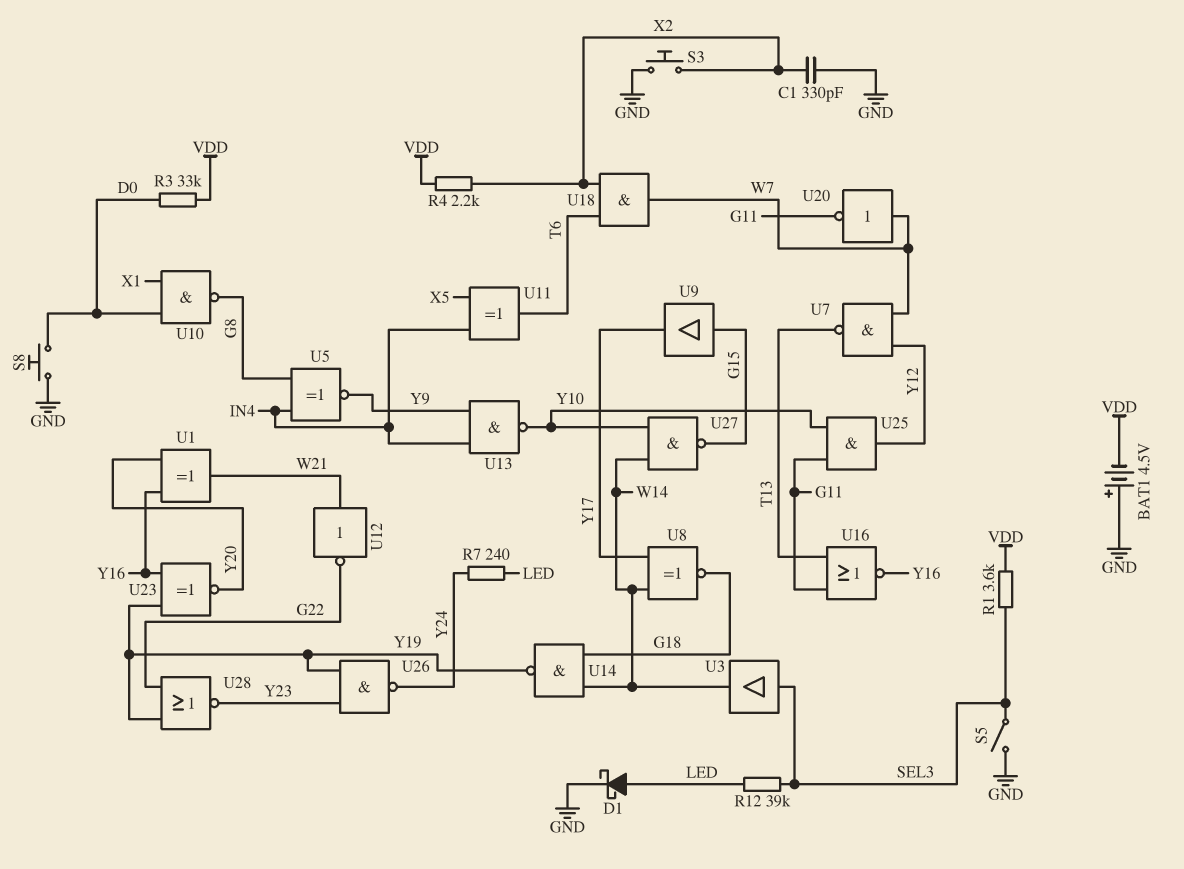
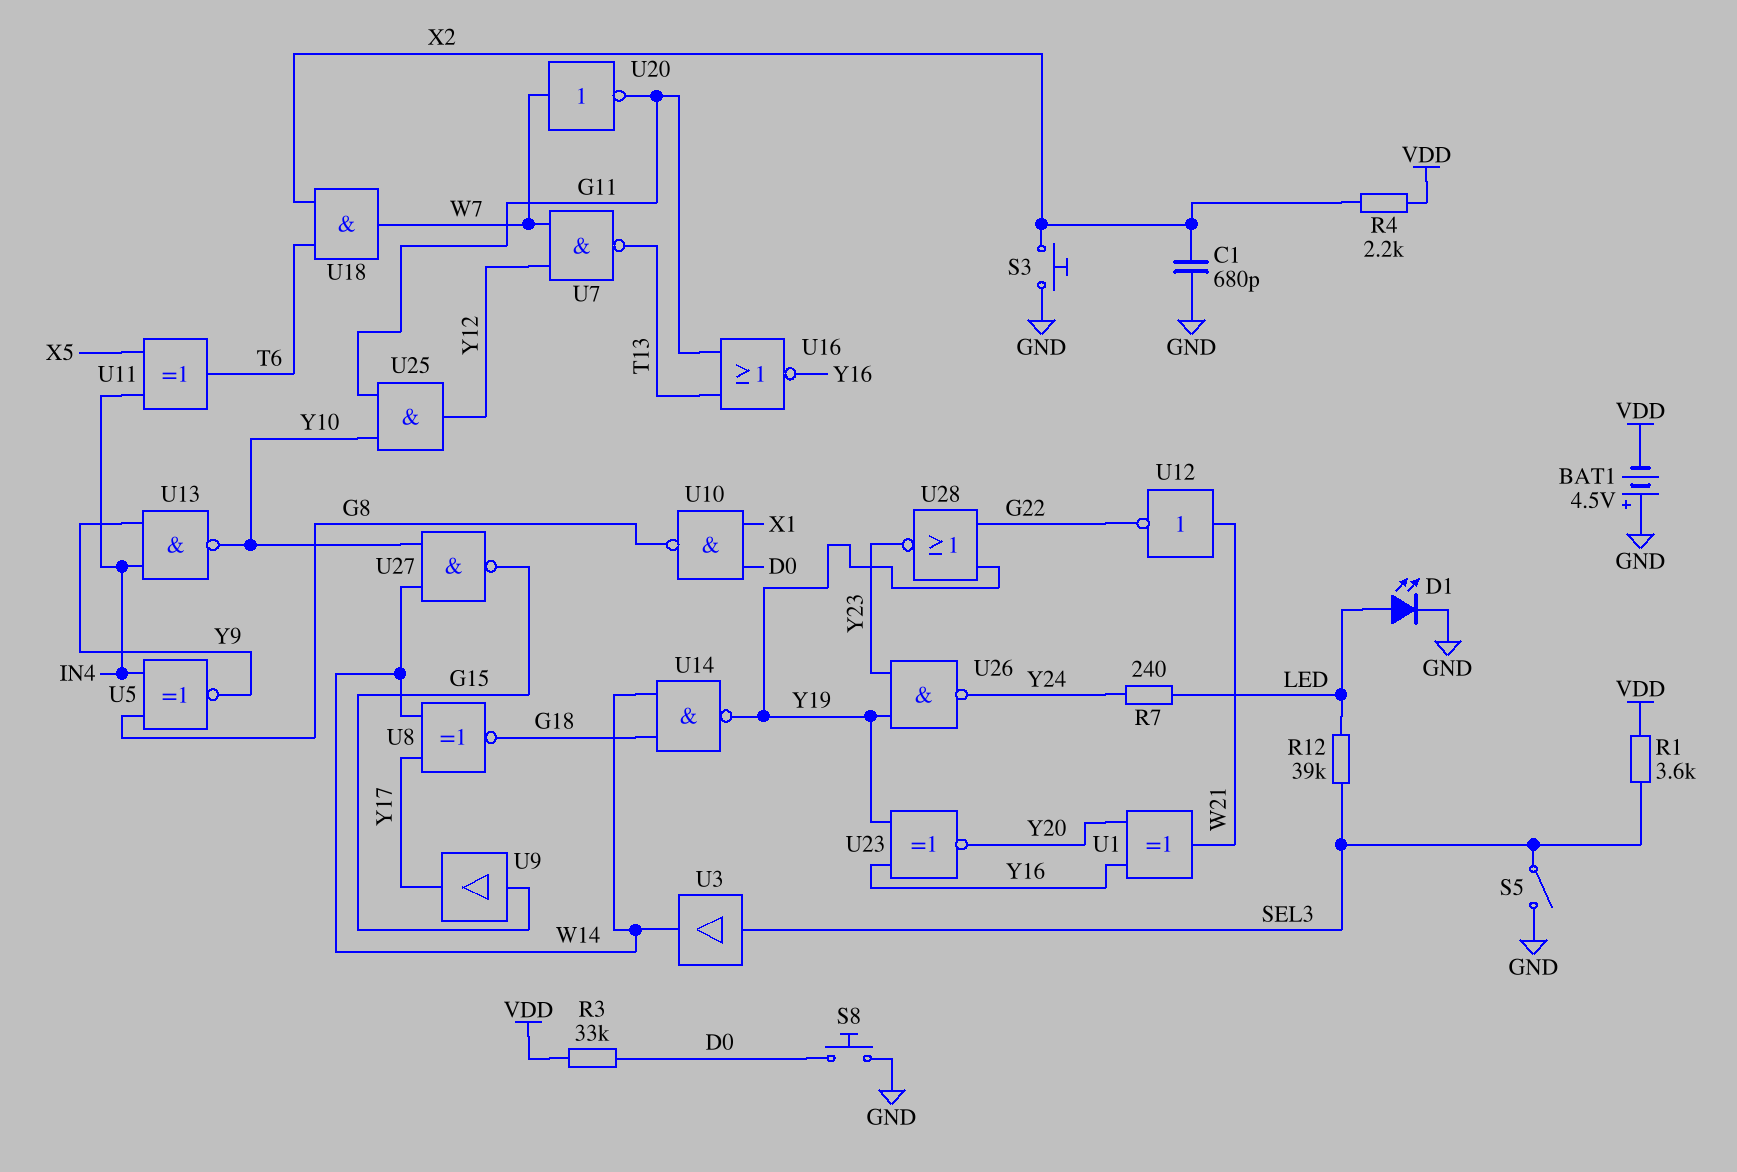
C1: 330pF (GND, X2) -> 680pF (GND, X2)
D1: schottky (A LED, K GND) -> LED (A LED, K GND)

